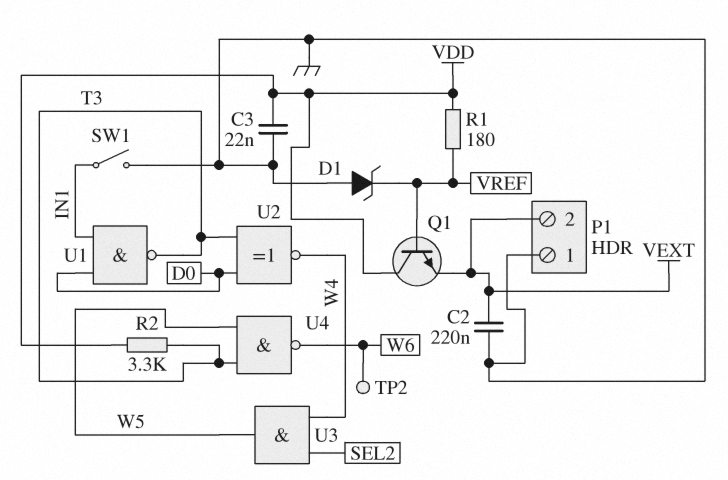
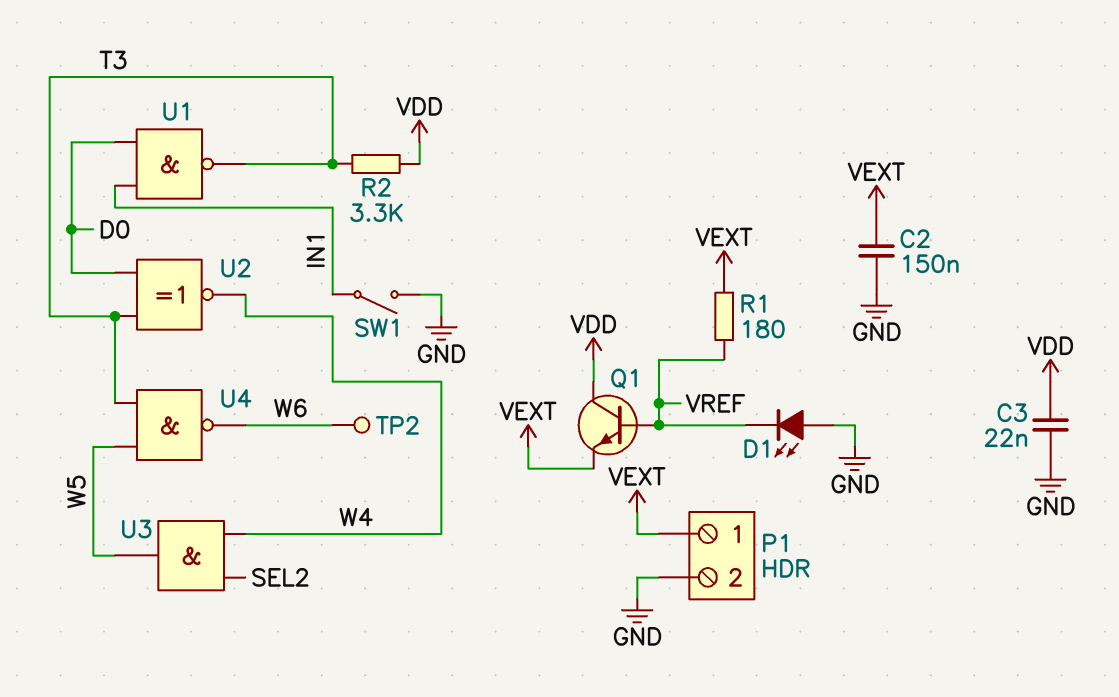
C2: 220nF (GND, VEXT) -> 150nF (GND, VEXT)
D1: zener (A GND, K VREF) -> LED (A GND, K VREF)
P1 pin 1: GND -> VEXT
P1 pin 2: VEXT -> GND
R1: 180 (VDD, VREF) -> 180 (VEXT, VREF)

